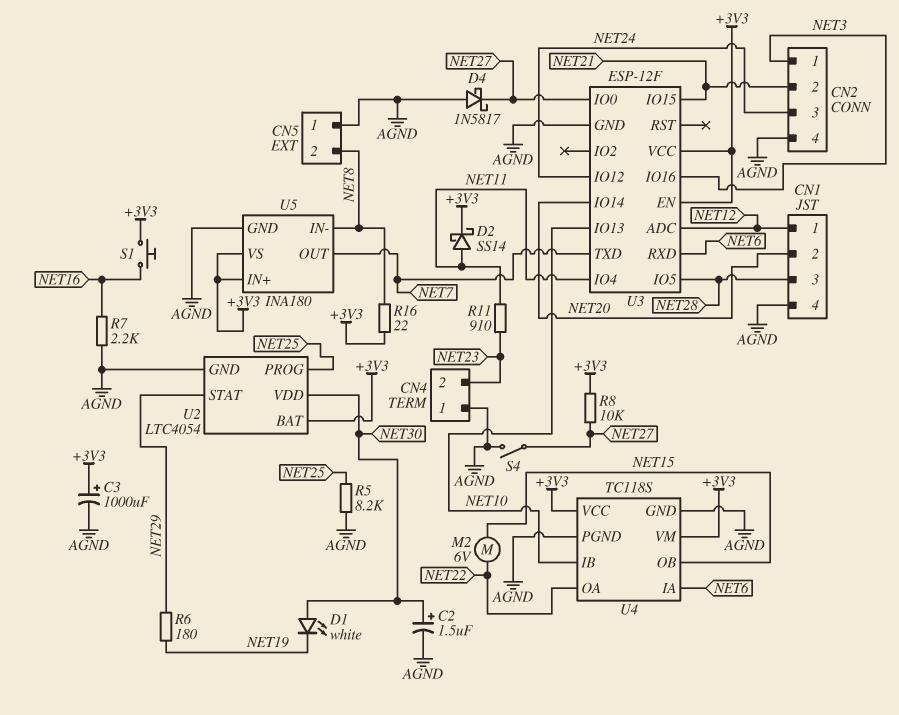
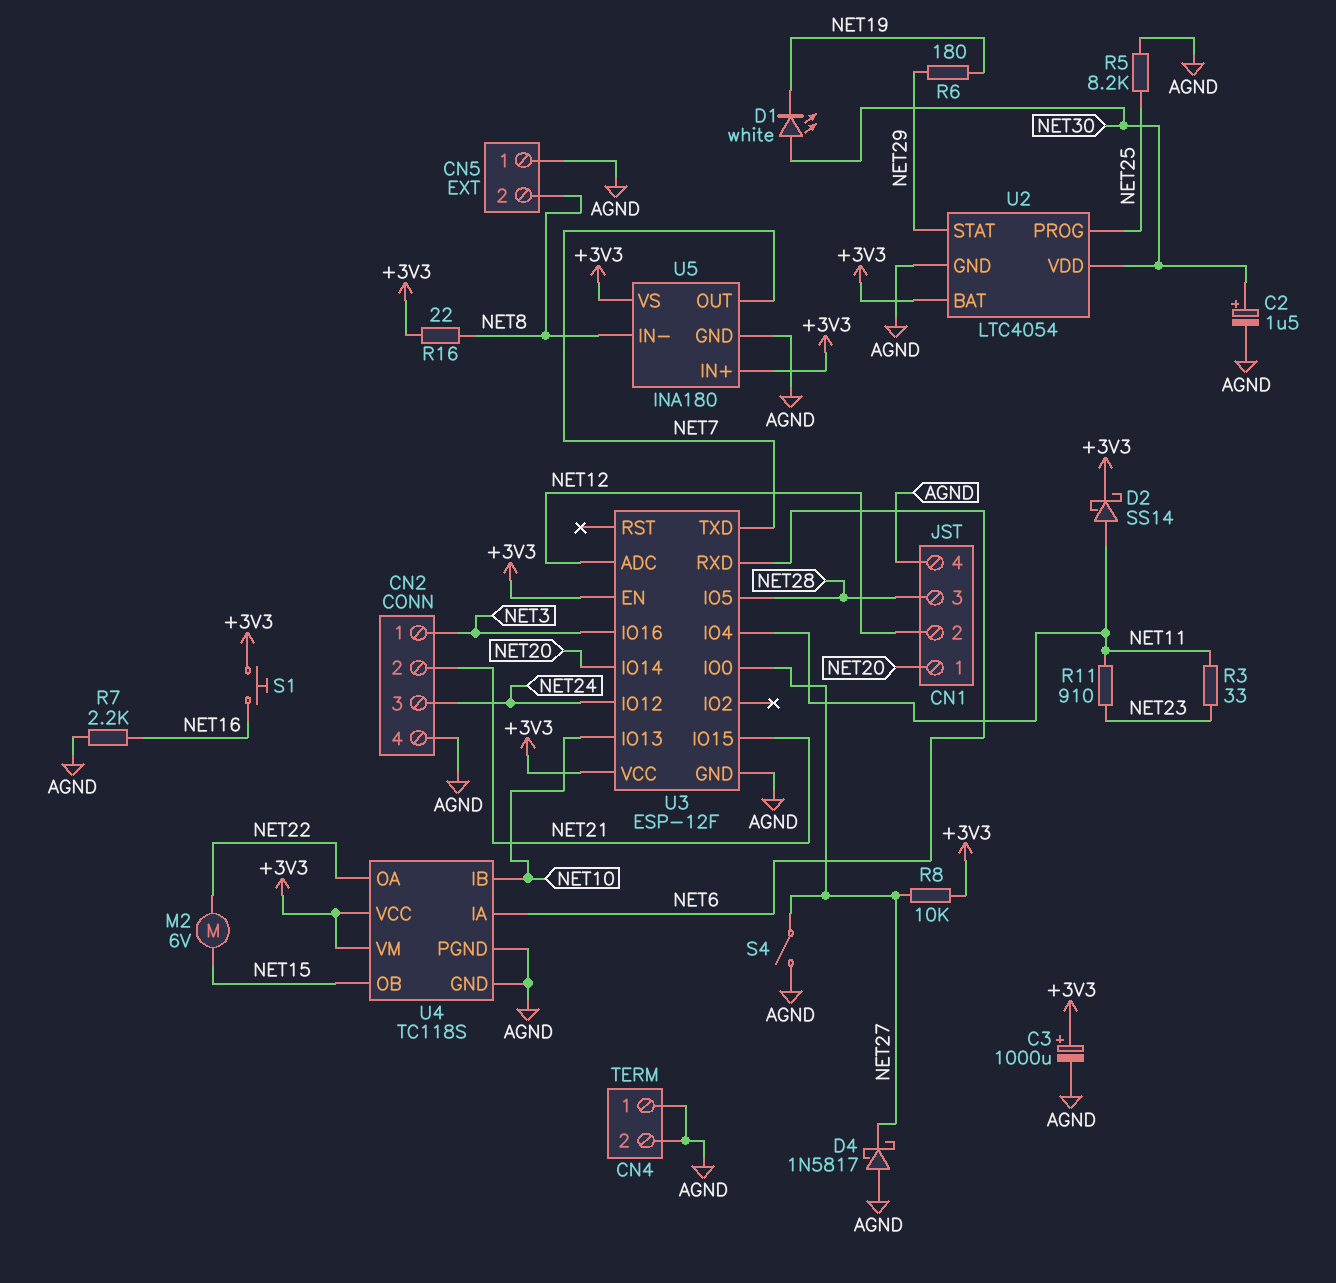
CN1 pin 1: NET12 -> NET20
CN1 pin 2: NET20 -> NET12
CN4 pin 2: NET23 -> AGND
R3: none -> 33 (NET11, NET23)

